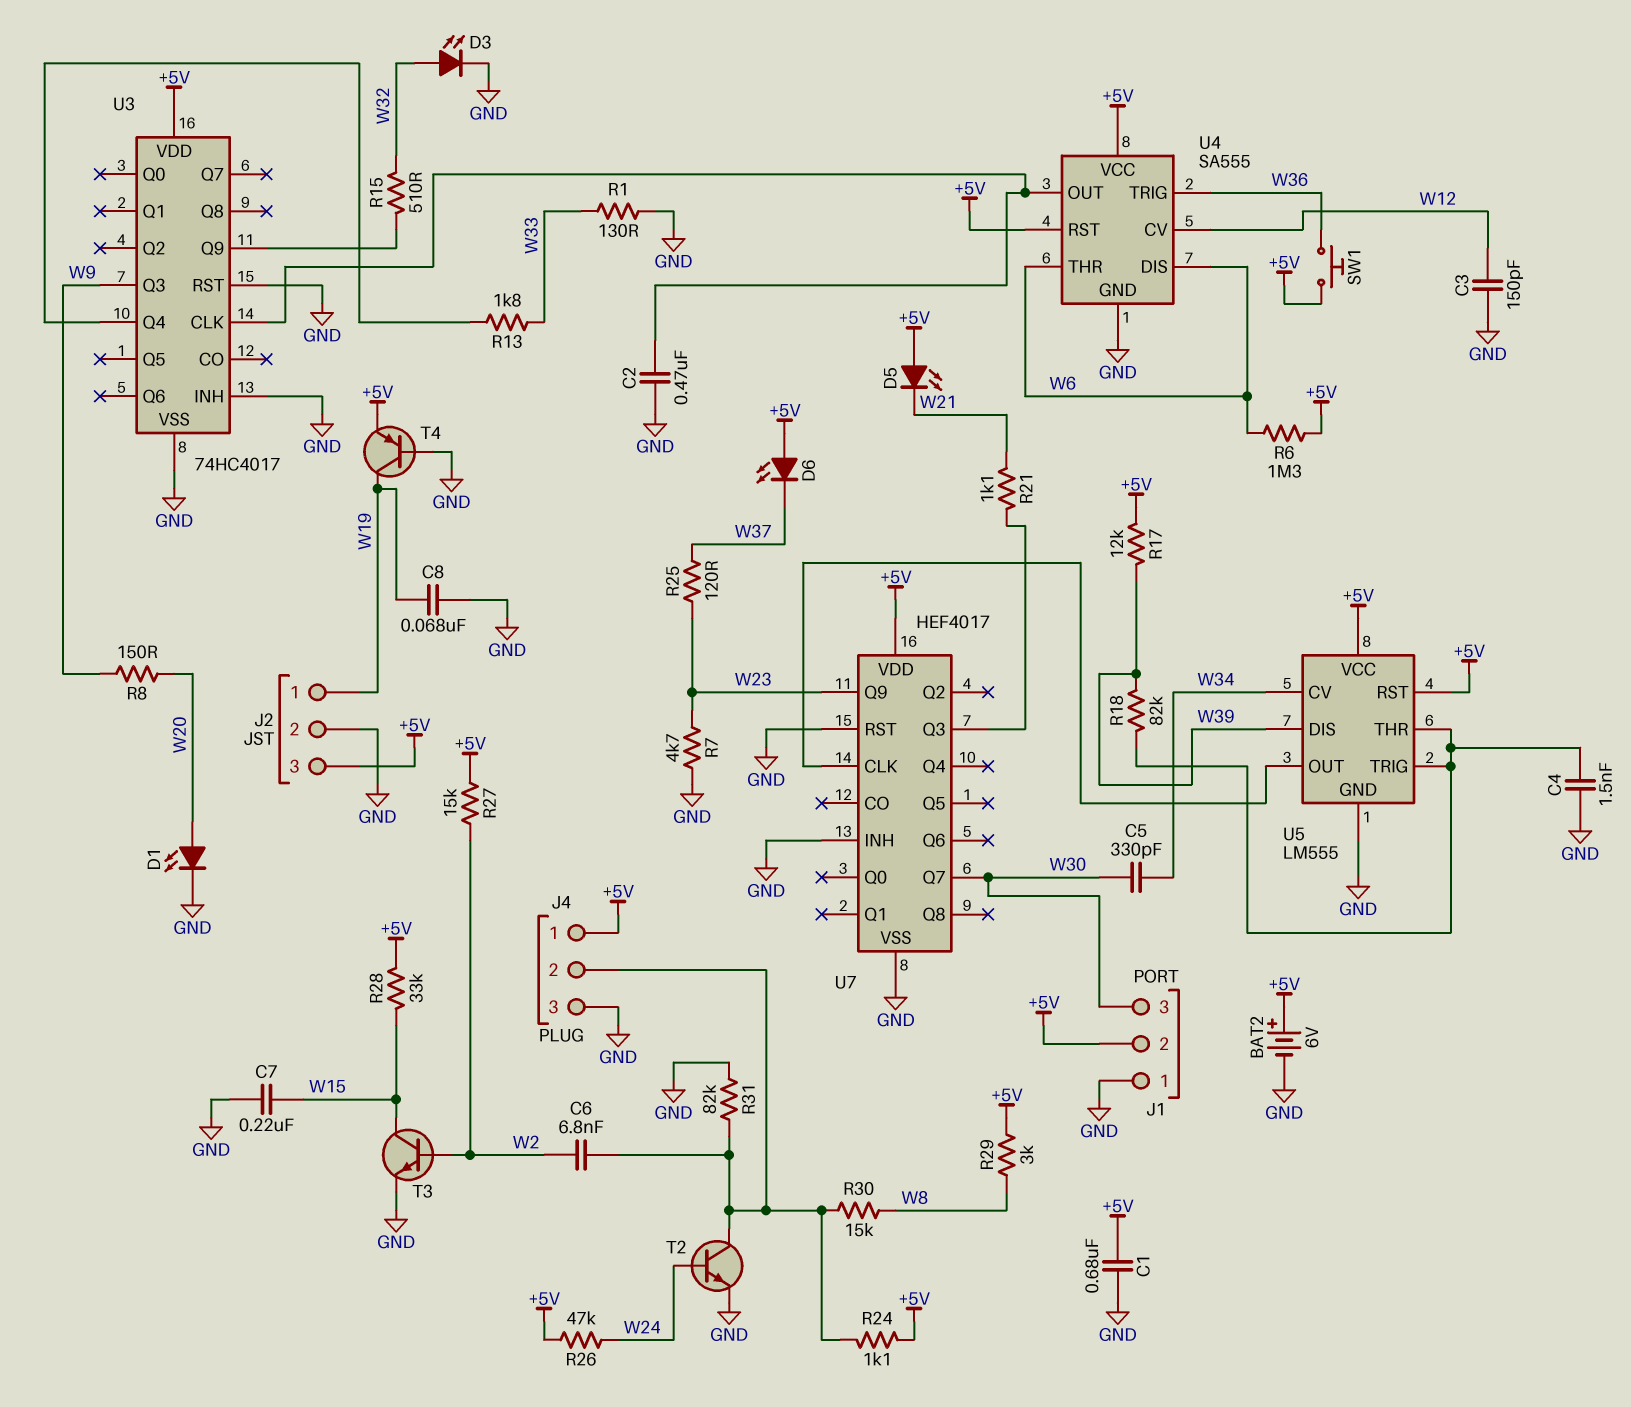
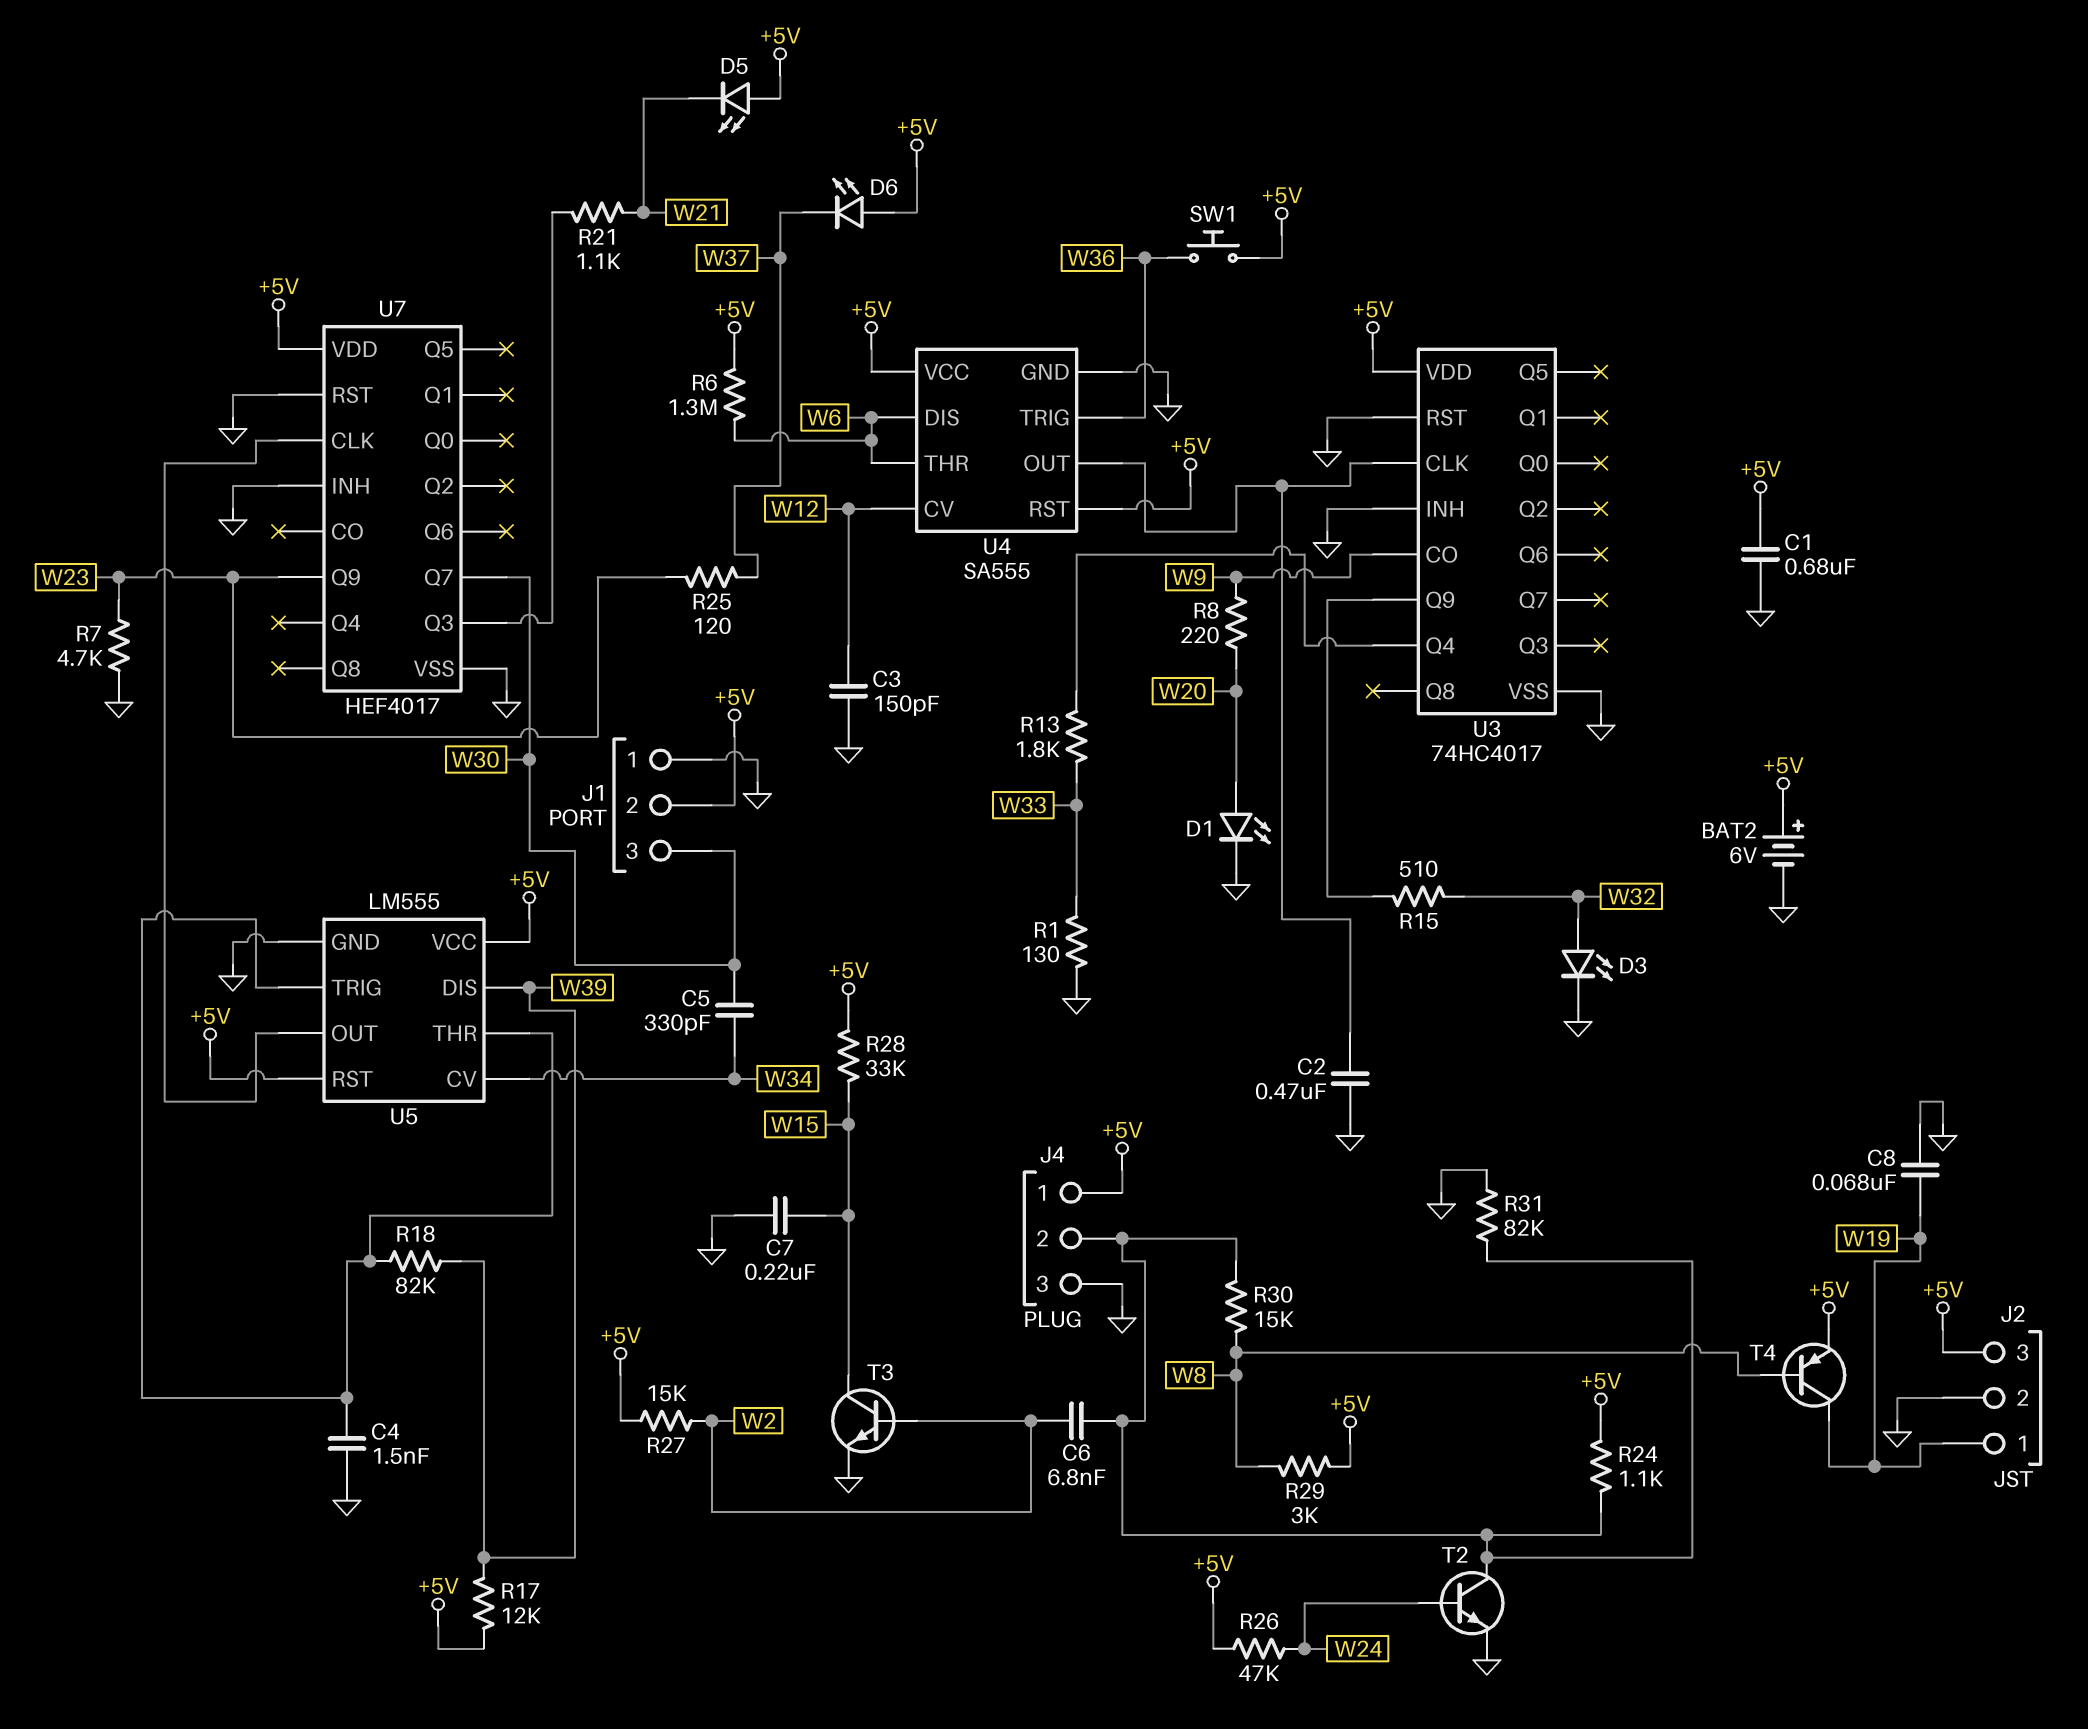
R8: 150 (W9, W20) -> 220 (W9, W20)
T4: PNP (B GND, C W19, E +5V) -> PNP (B W8, C W19, E +5V)
U3 pin CO: none -> W9
U3 pin Q3: W9 -> none

